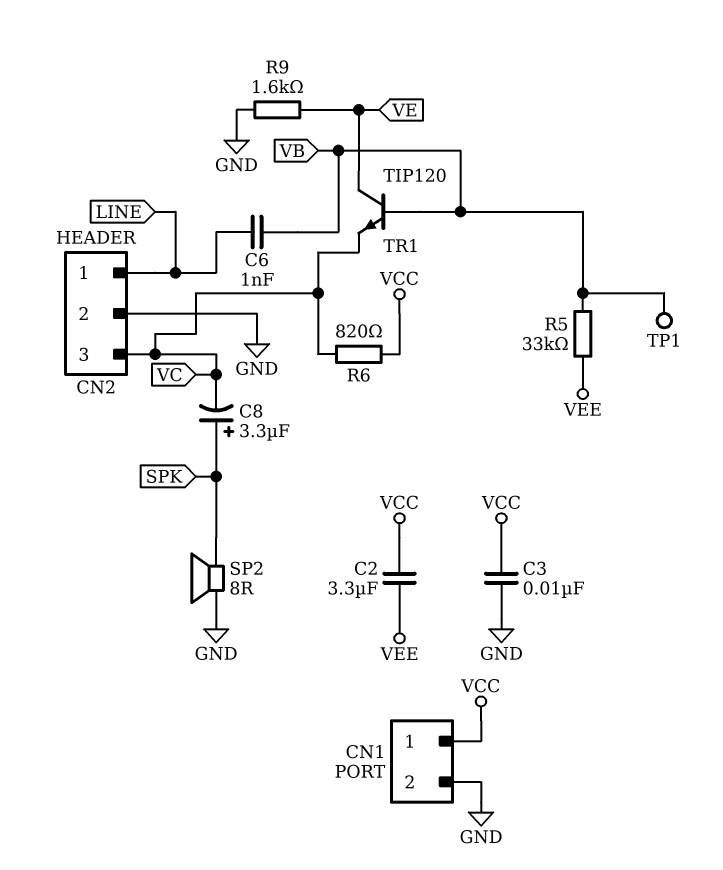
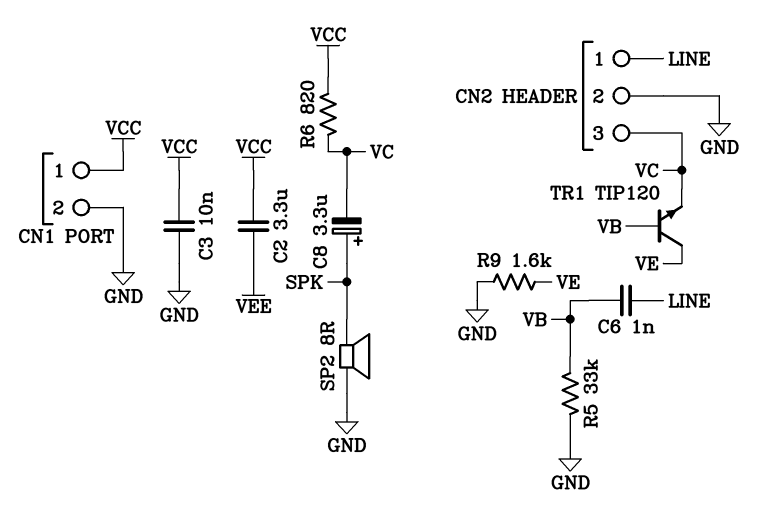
R5: 33k (VB, VEE) -> 33k (GND, VB)
TP1: test point (VB) -> none

